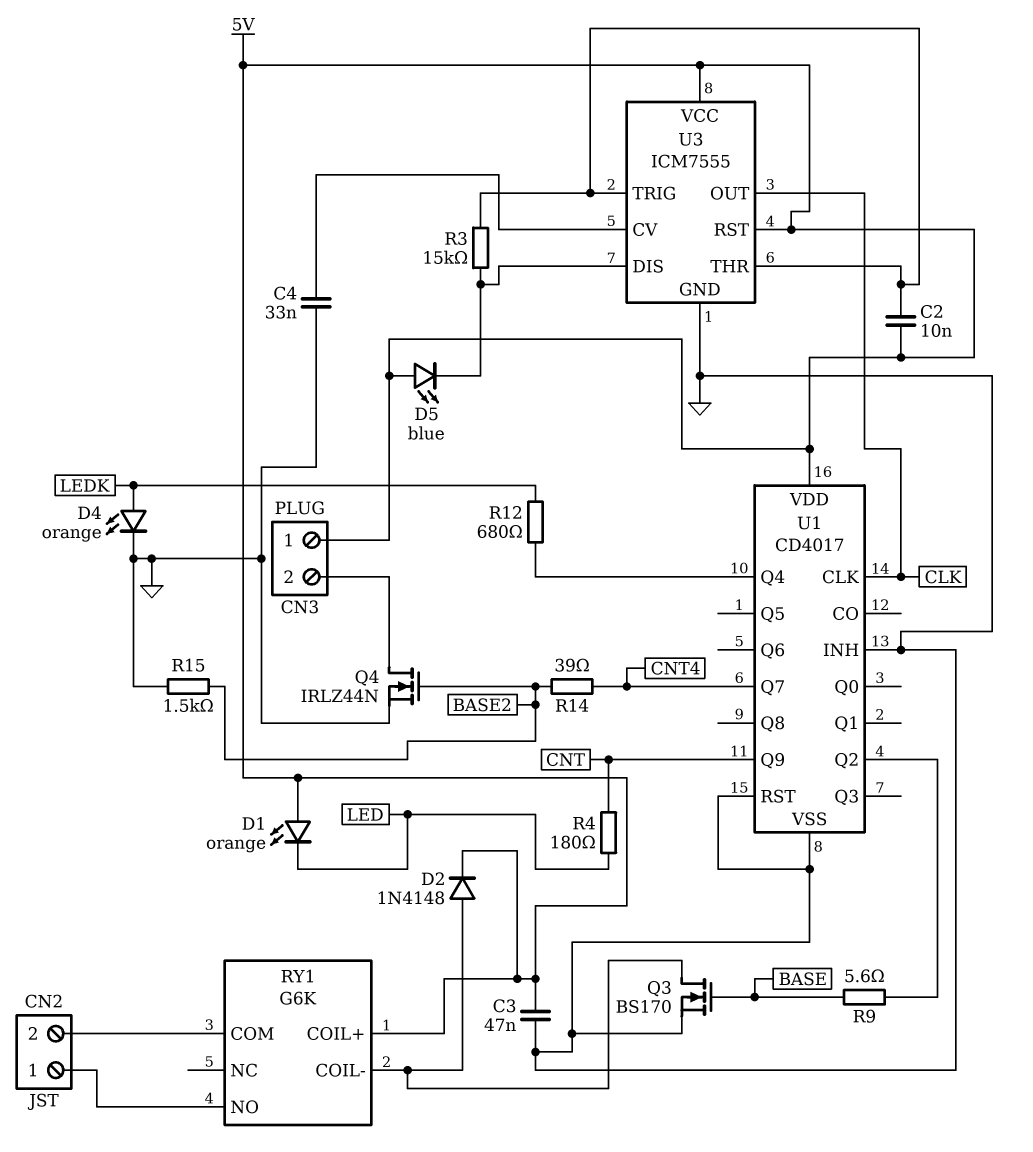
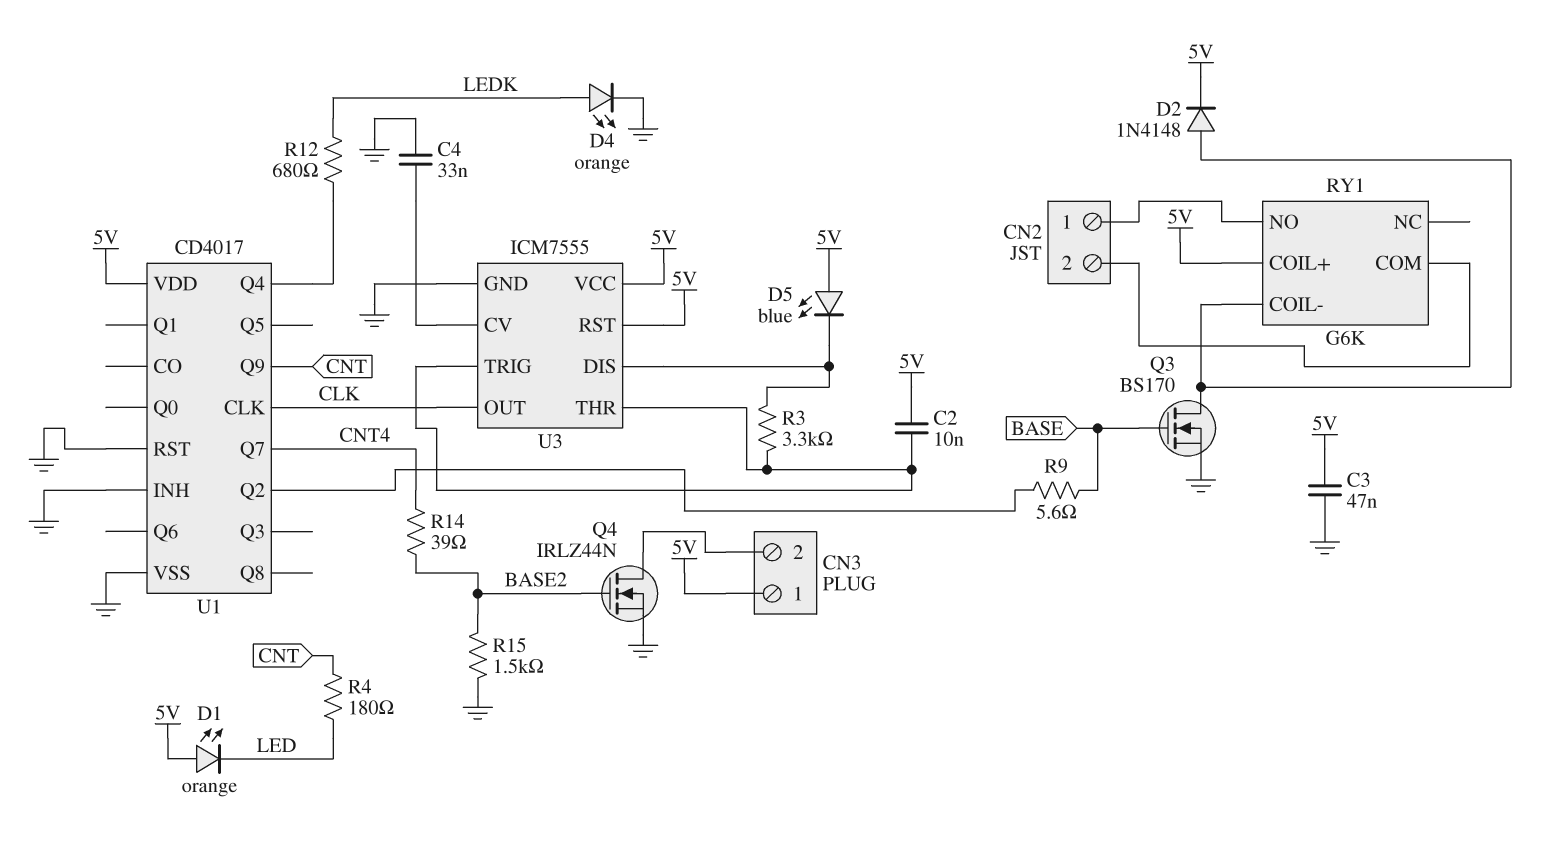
R3: 15k (U3/DIS, U3/THR) -> 3.3k (U3/DIS, U3/THR)

